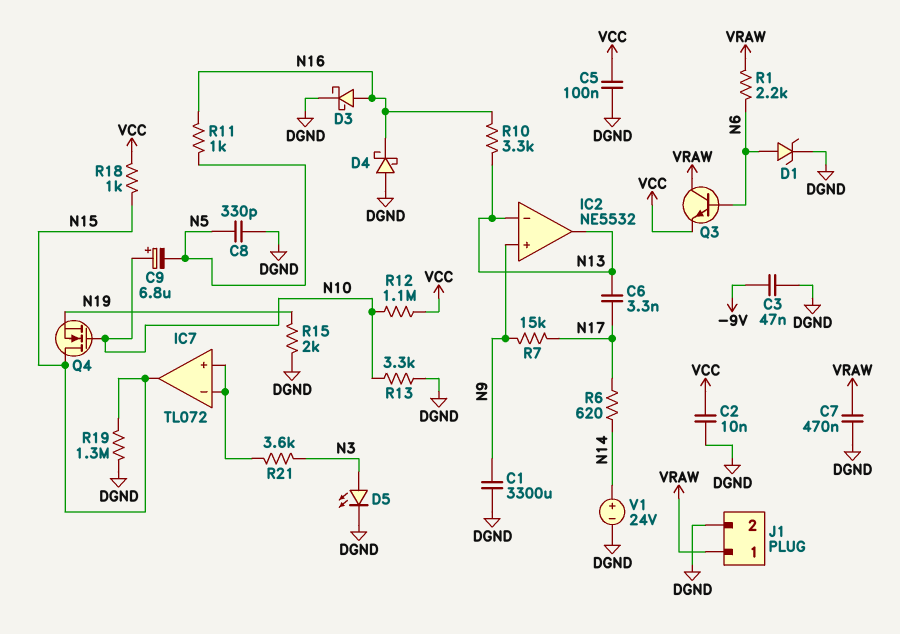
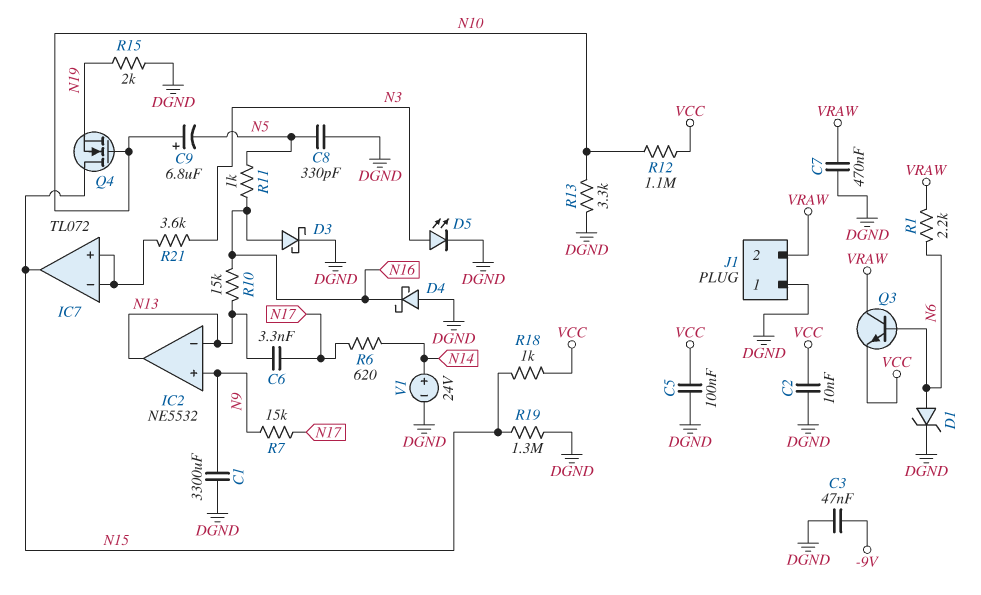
J1 pin 1: VRAW -> DGND
J1 pin 2: DGND -> VRAW
R10: 3.3k (N13, N16) -> 15k (N13, N16)

